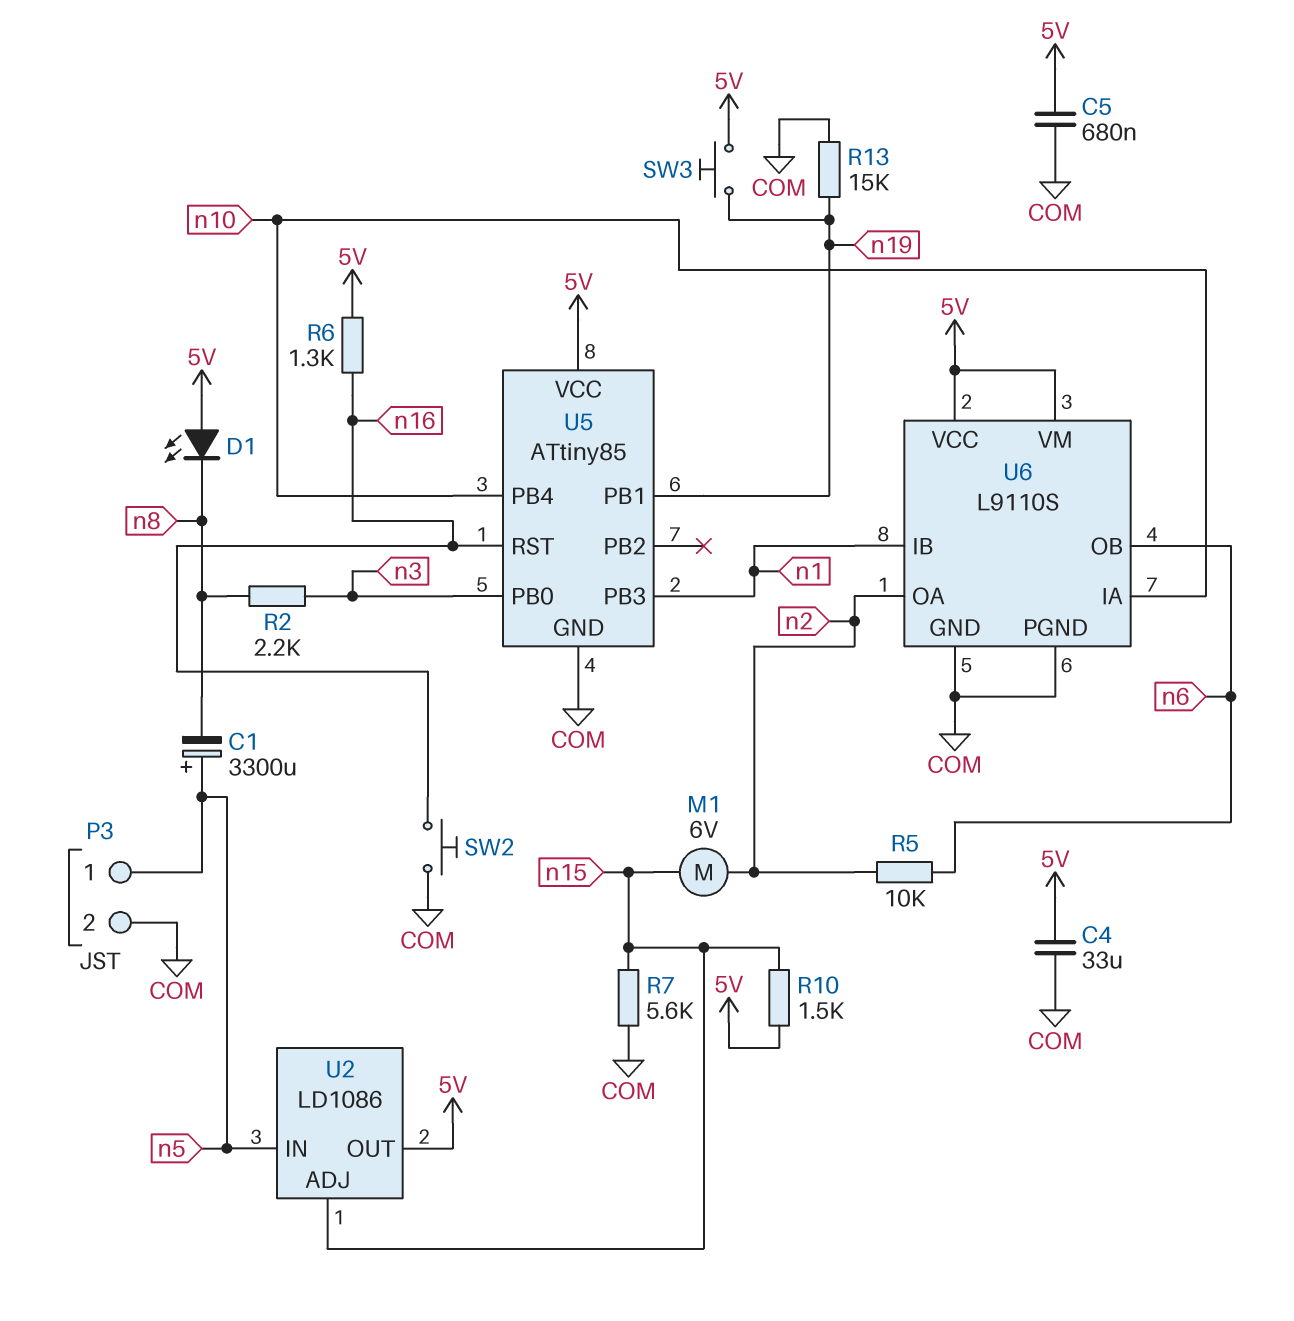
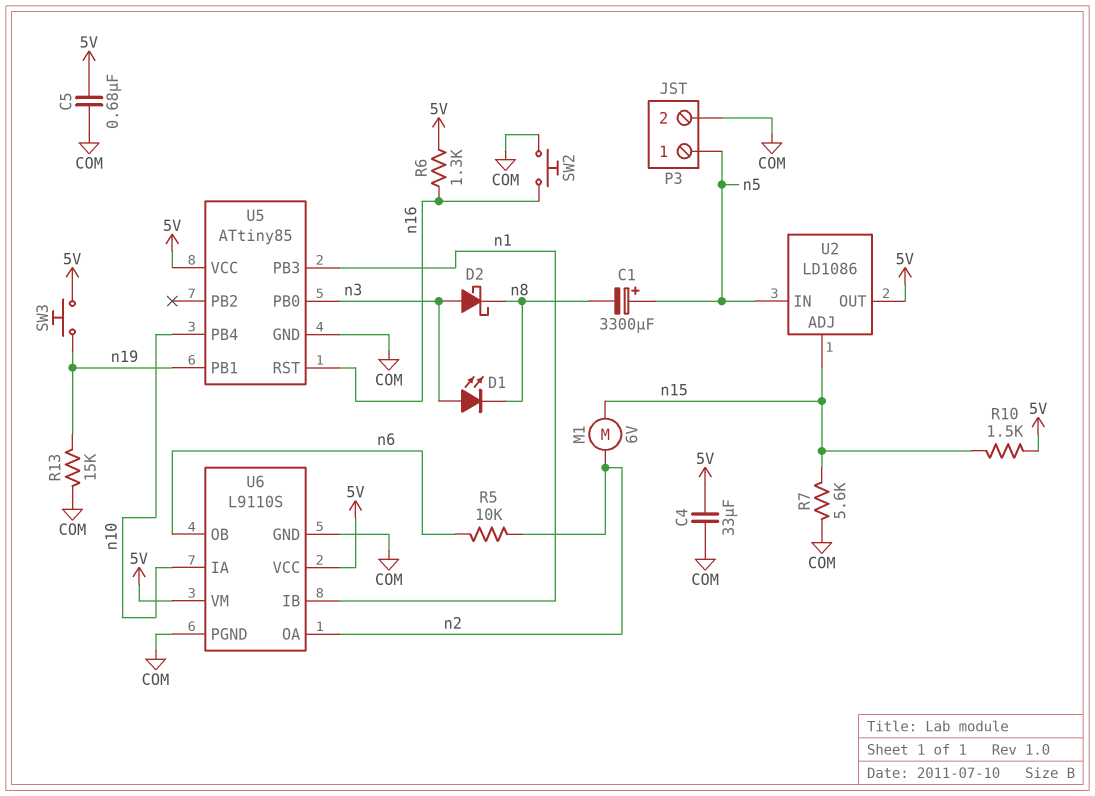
D1: LED (A 5V, K n8) -> LED (A n3, K n8)
D2: none -> schottky (A n3, K n8)
R2: 2.2k (n3, n8) -> none

